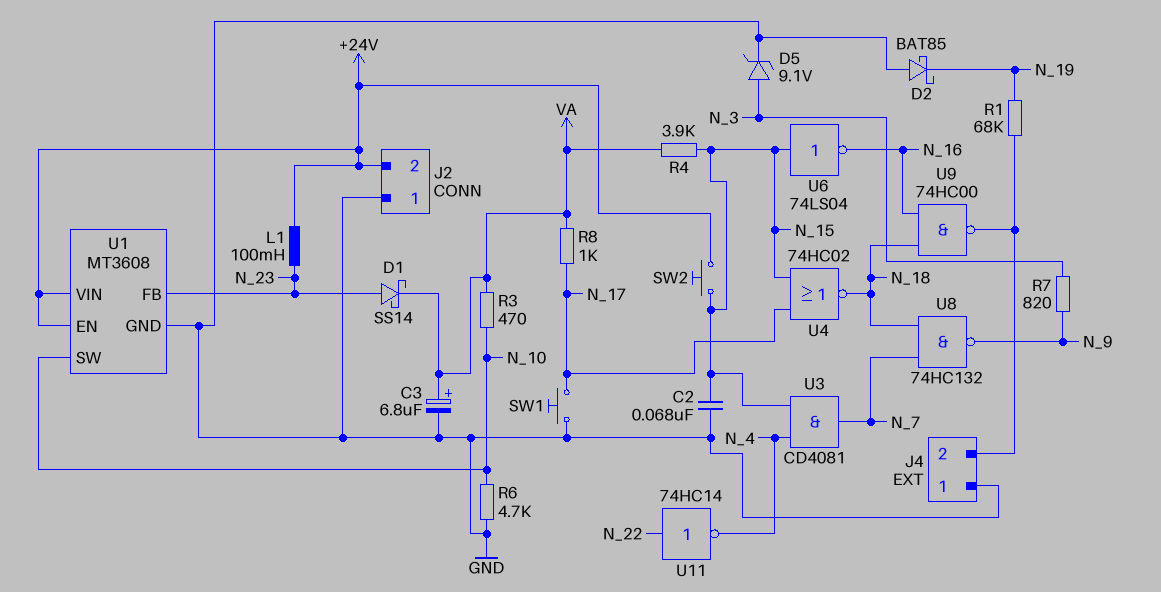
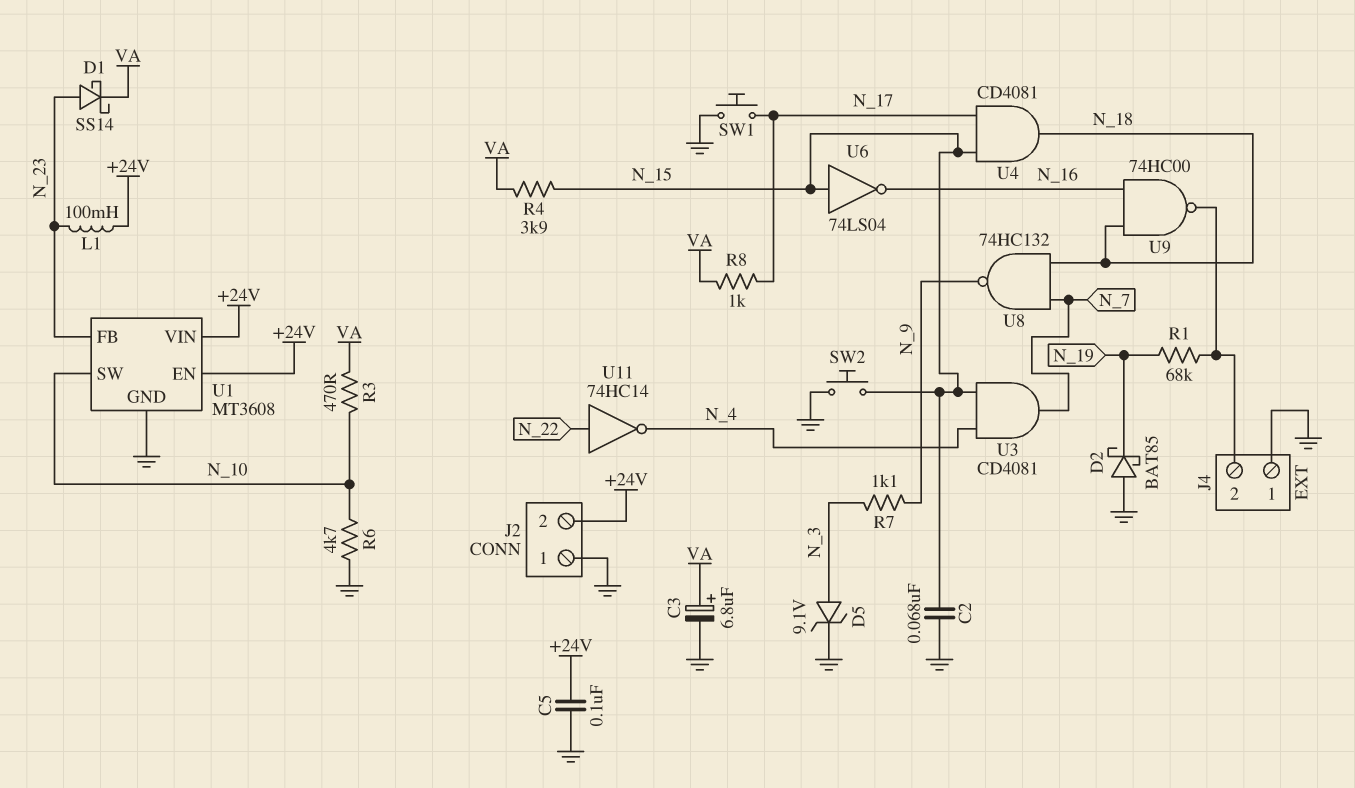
C5: none -> 100nF (+24V, GND)
R7: 820 (N_3, N_9) -> 1.1k (N_3, N_9)
SW2: button (+24V, N_15) -> button (GND, N_15)
U4: NOR 74HC02 (in N_15, in N_17, out N_18) -> AND CD4081 (in N_15, in N_17, out N_18)

